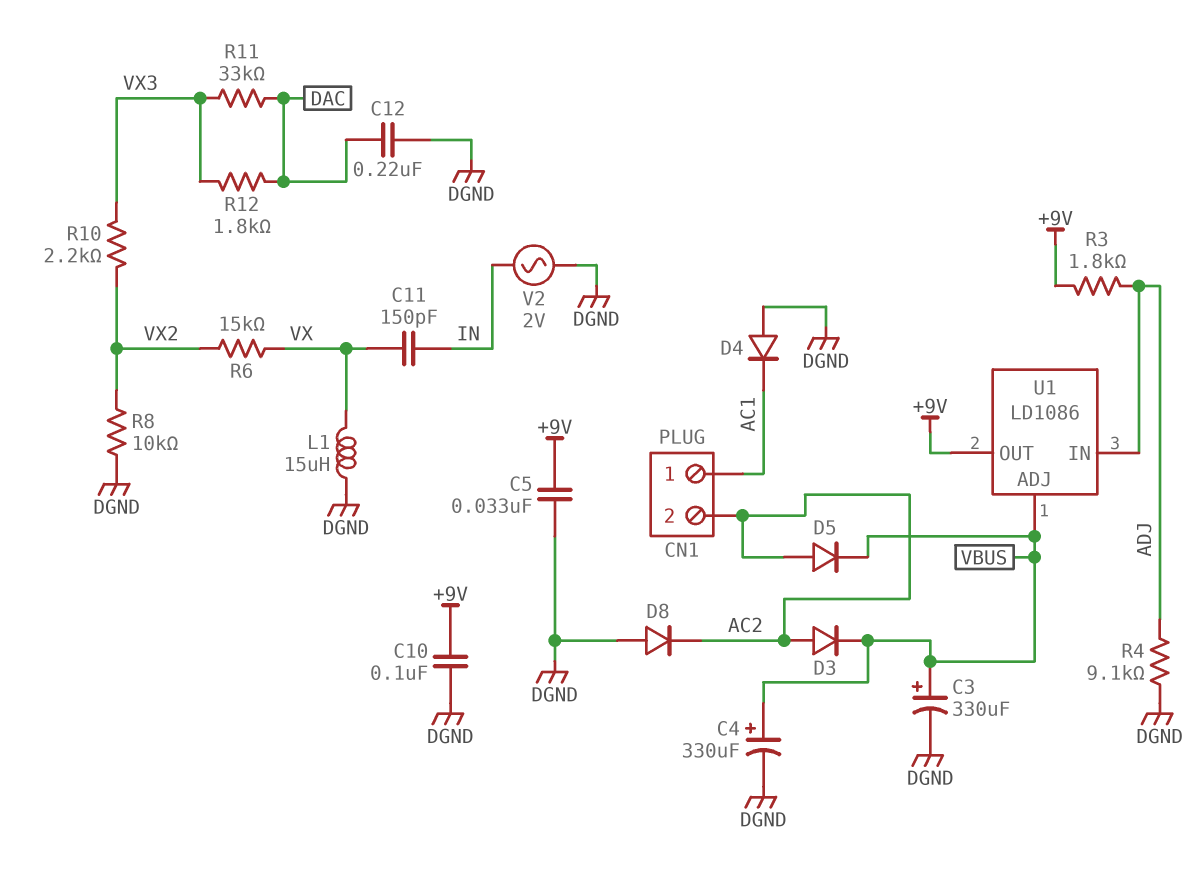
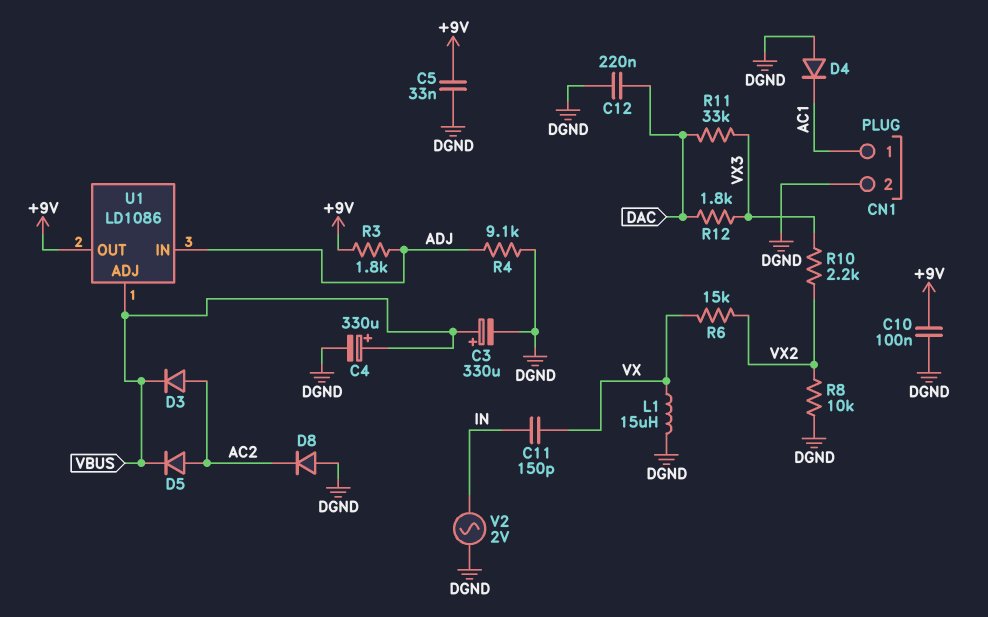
CN1 pin 2: AC2 -> DGND

